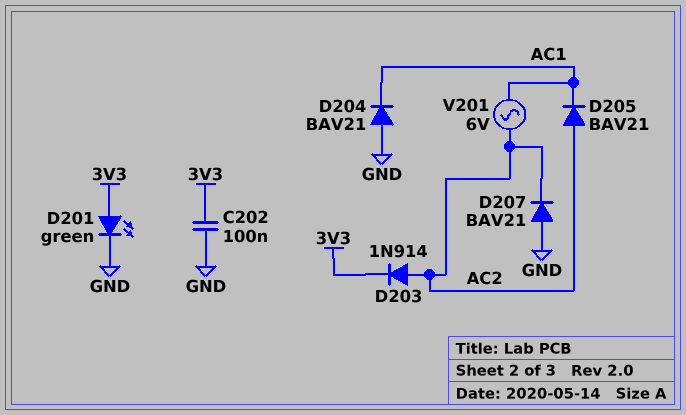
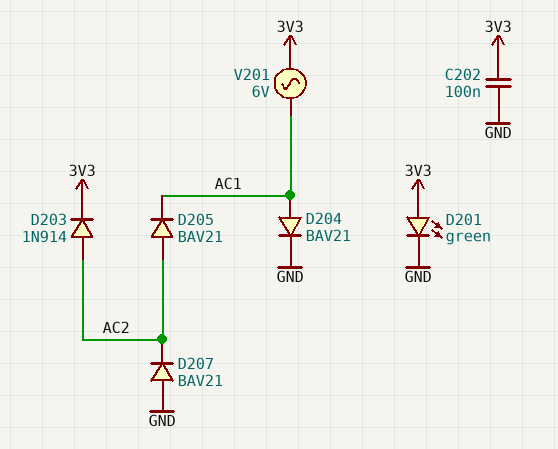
D204: diode BAV21 (A GND, K AC1) -> diode BAV21 (A AC1, K GND)
V201: AC 6V (AC1, AC2) -> AC 6V (3V3, AC1)

